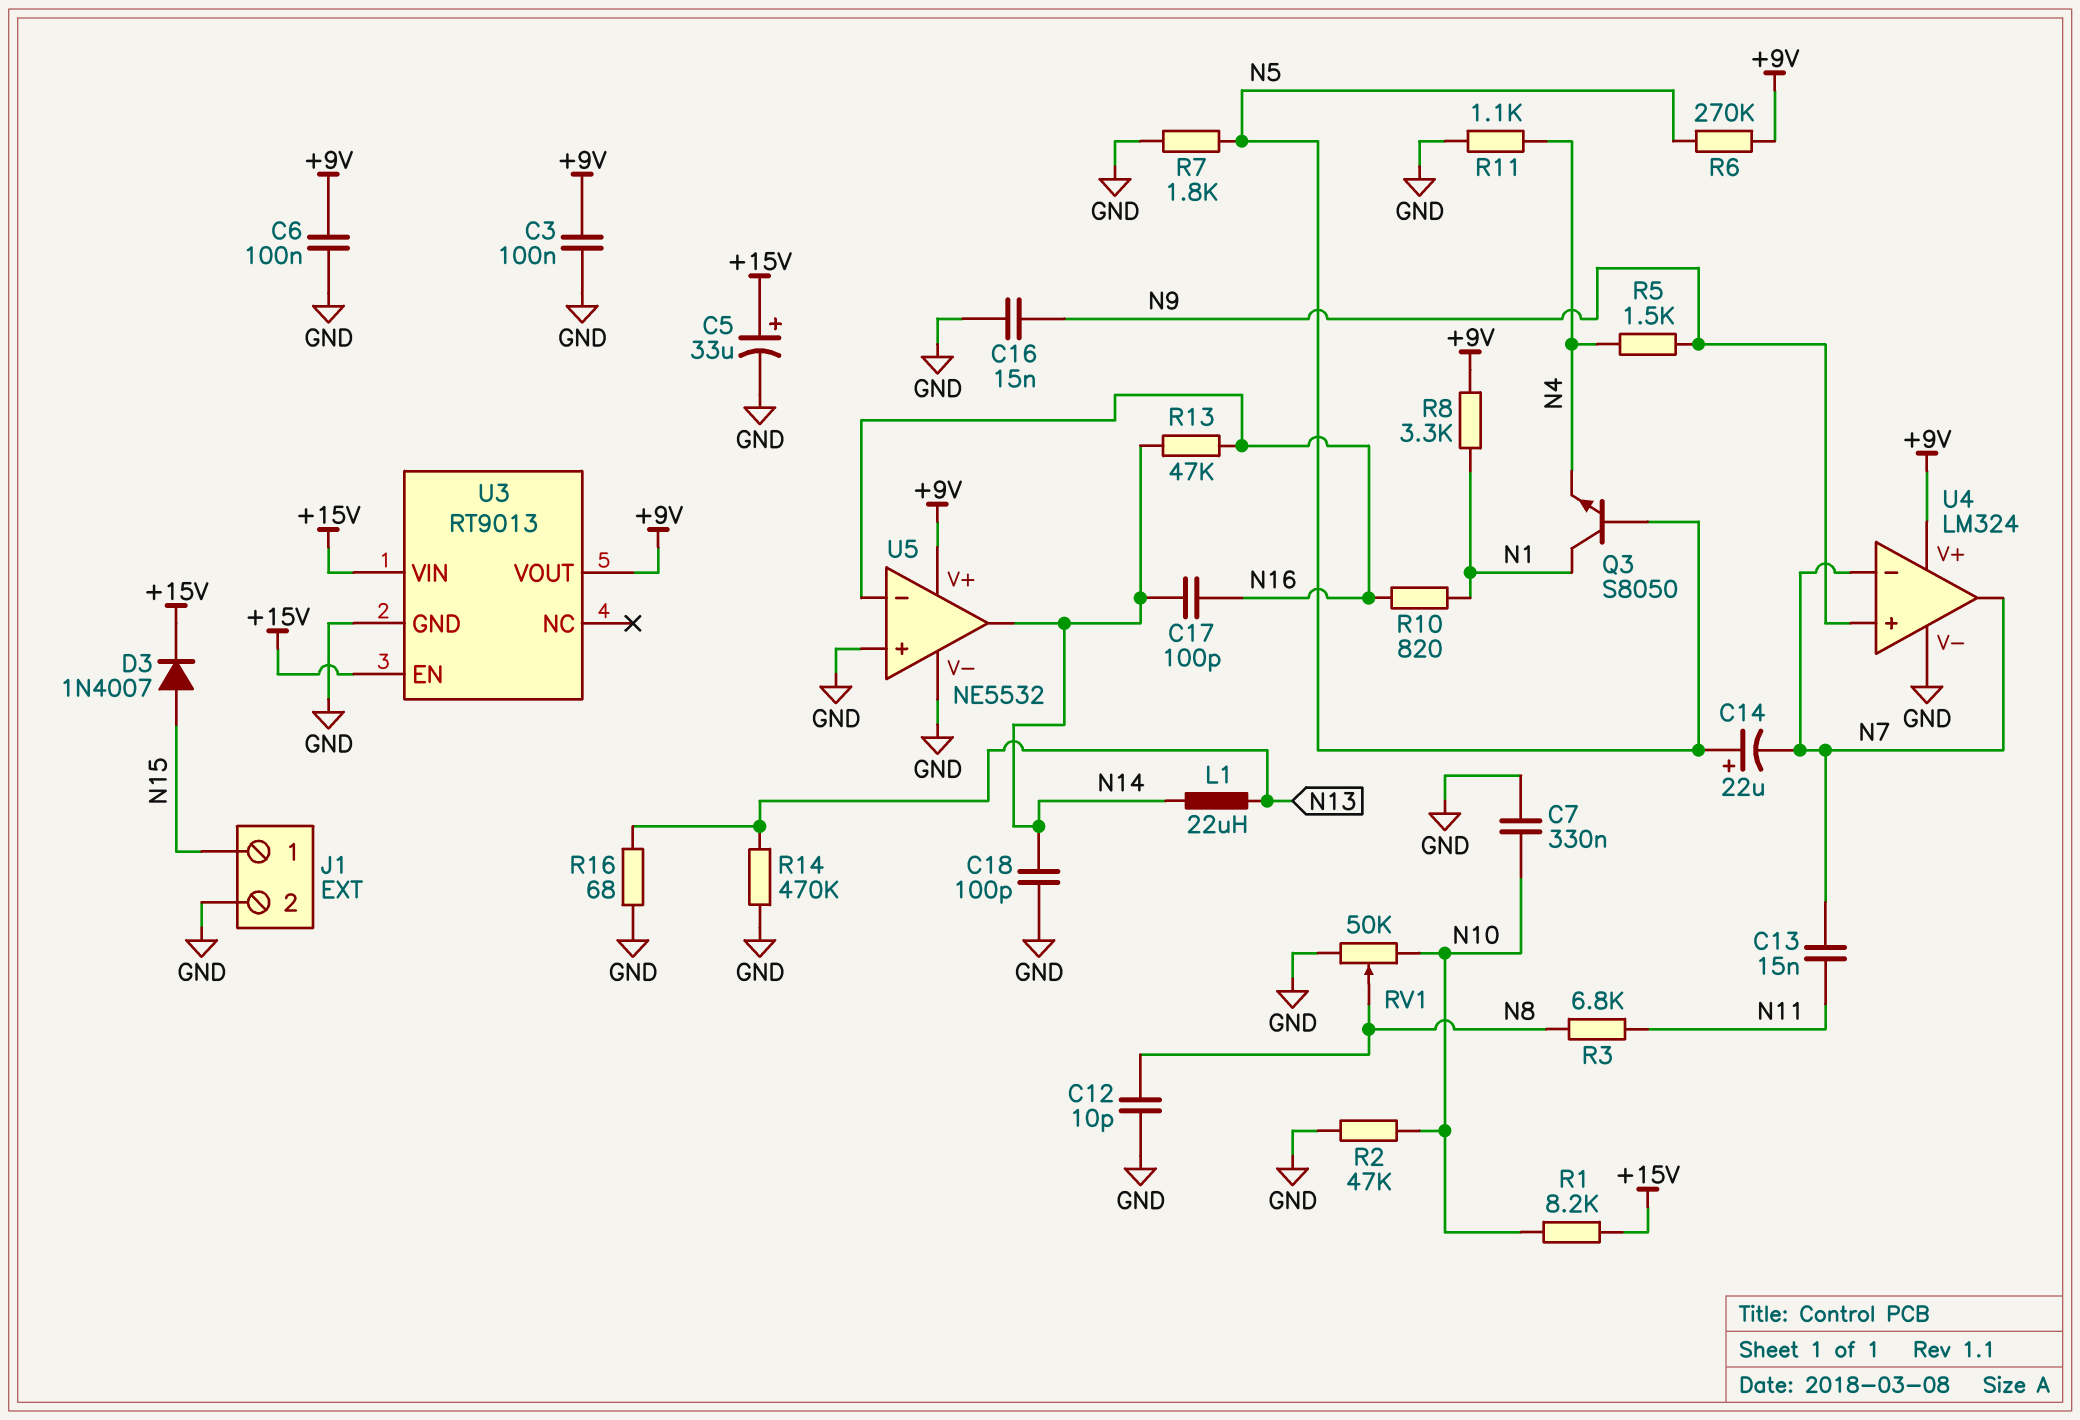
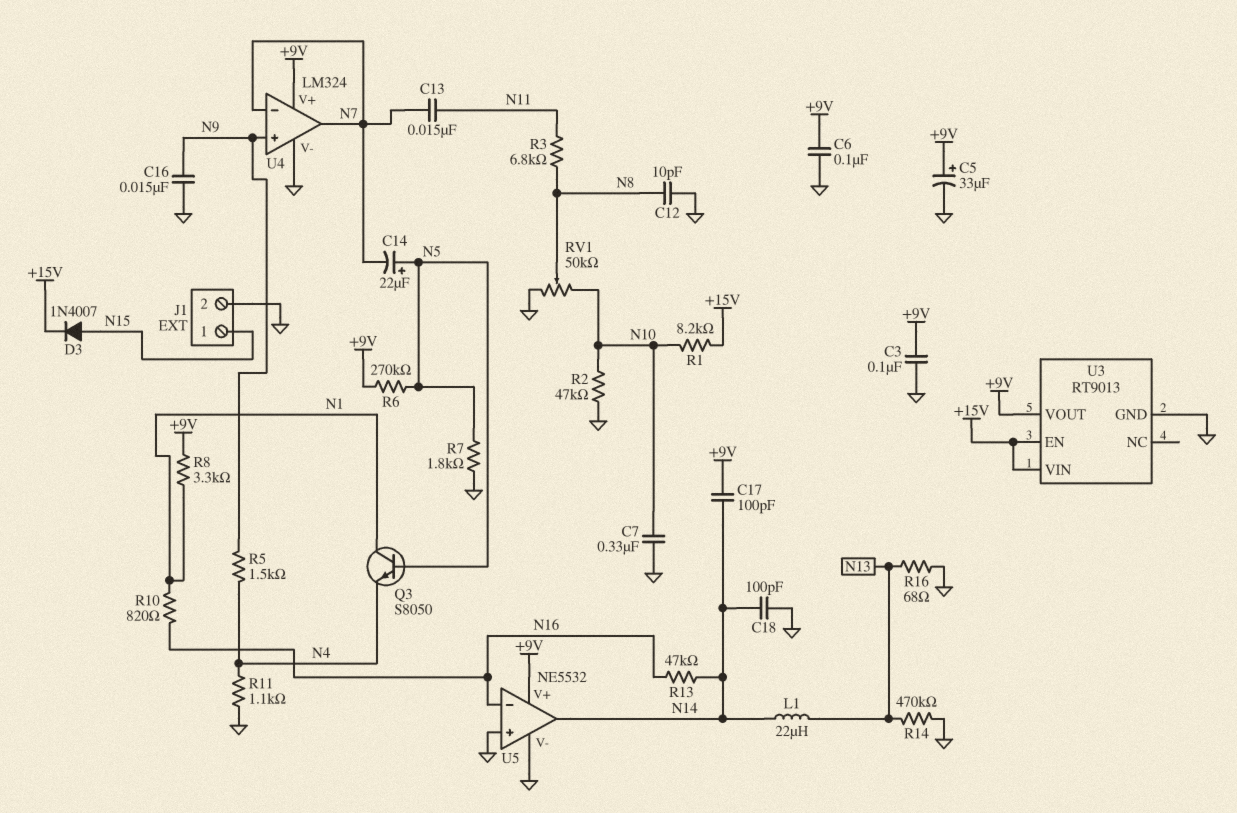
C5: 33uF (plus +15V, minus GND) -> 33uF (plus +9V, minus GND)
C17: 100pF (N14, N16) -> 100pF (+9V, N14)

